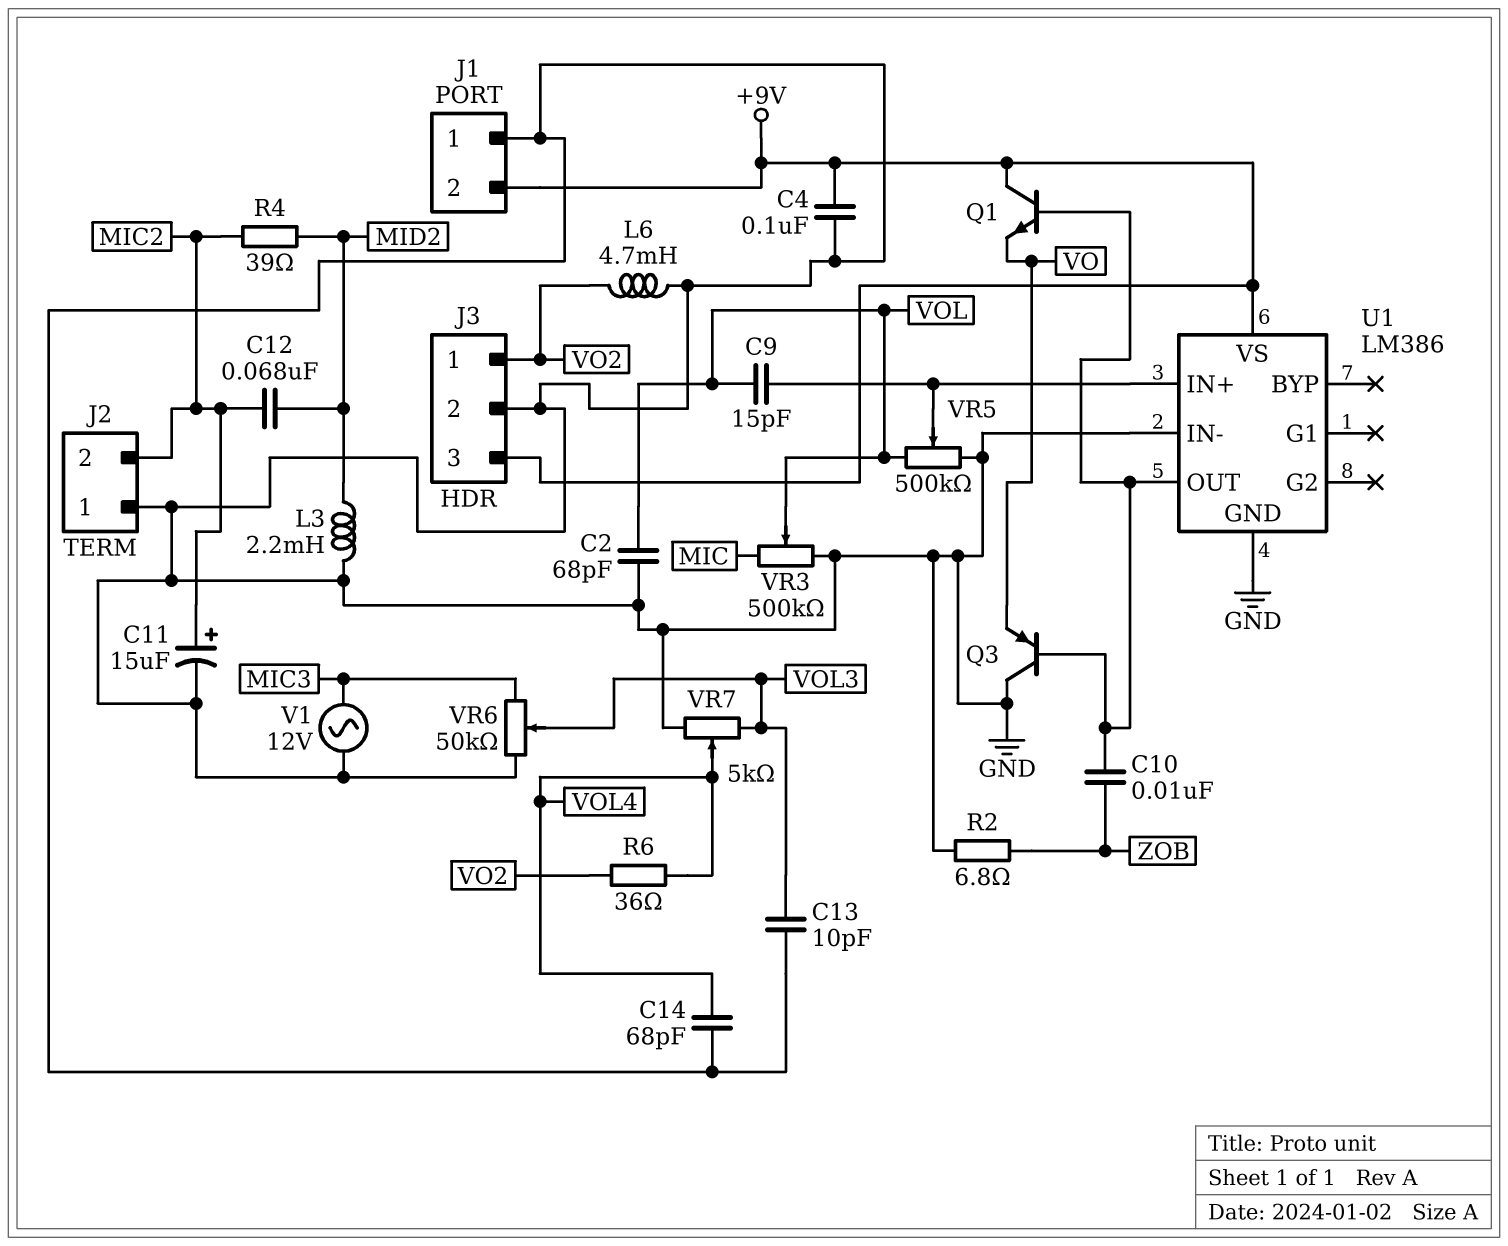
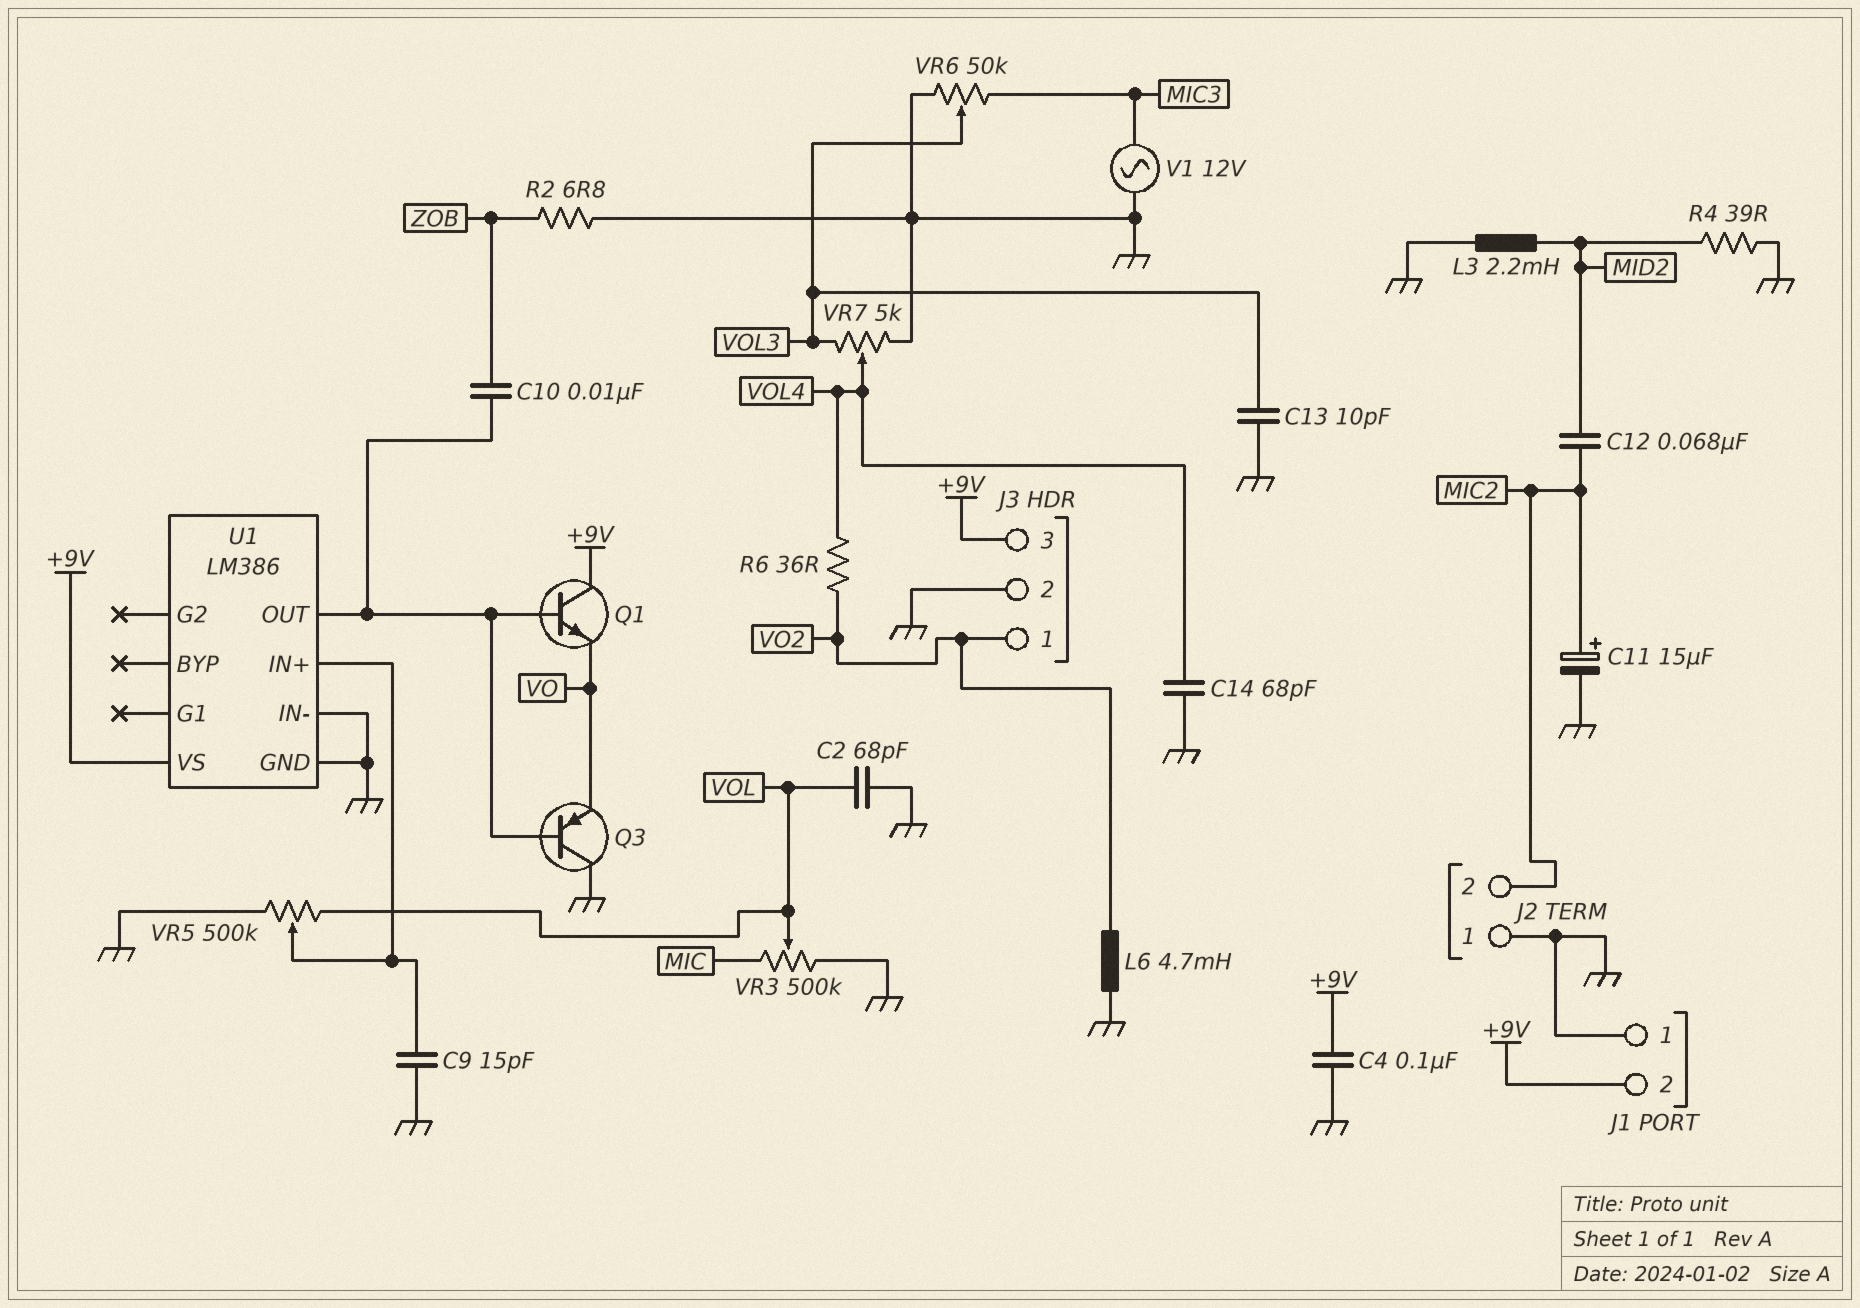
C9: 15pF (U1/IN+, VOL) -> 15pF (GND, U1/IN+)
R4: 39 (MIC2, MID2) -> 39 (GND, MID2)

